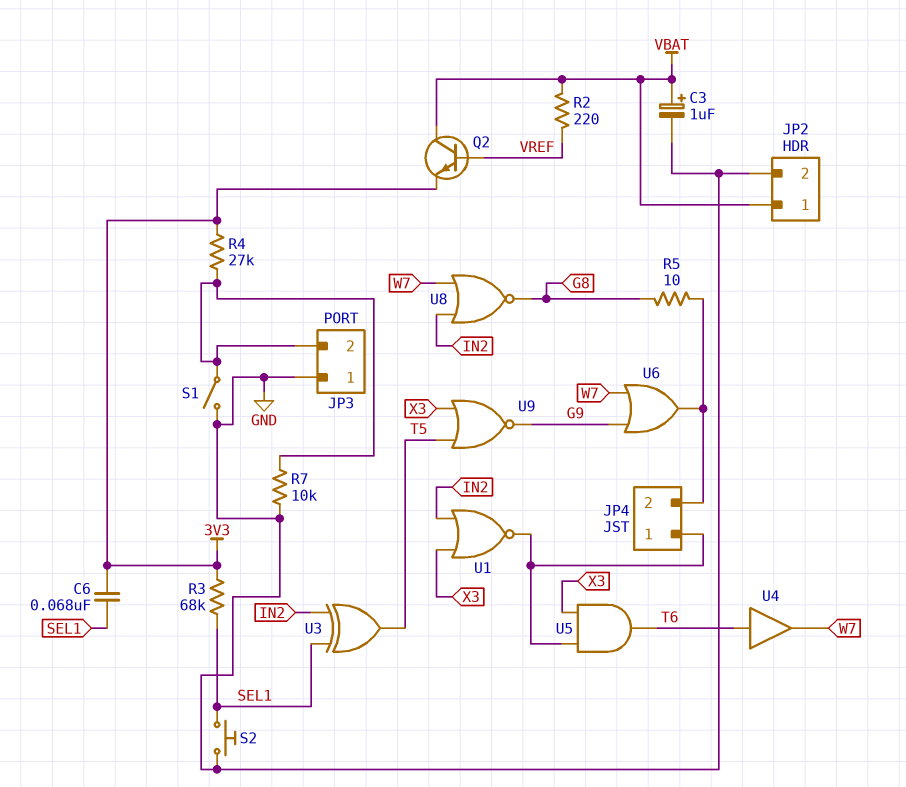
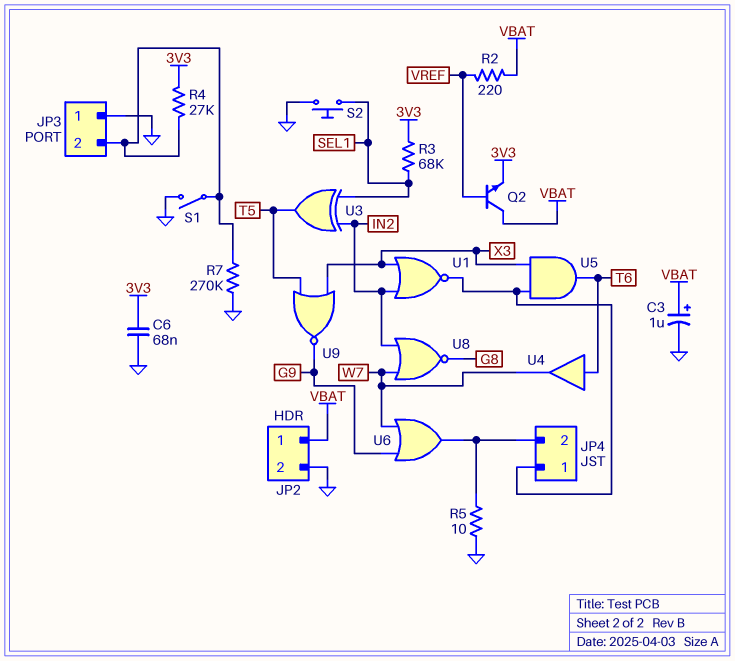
C6: 68nF (3V3, SEL1) -> 68nF (3V3, GND)
R5: 10 (G8, JP4/2) -> 10 (GND, JP4/2)
R7: 10k (GND, JP3/2) -> 270k (GND, JP3/2)

